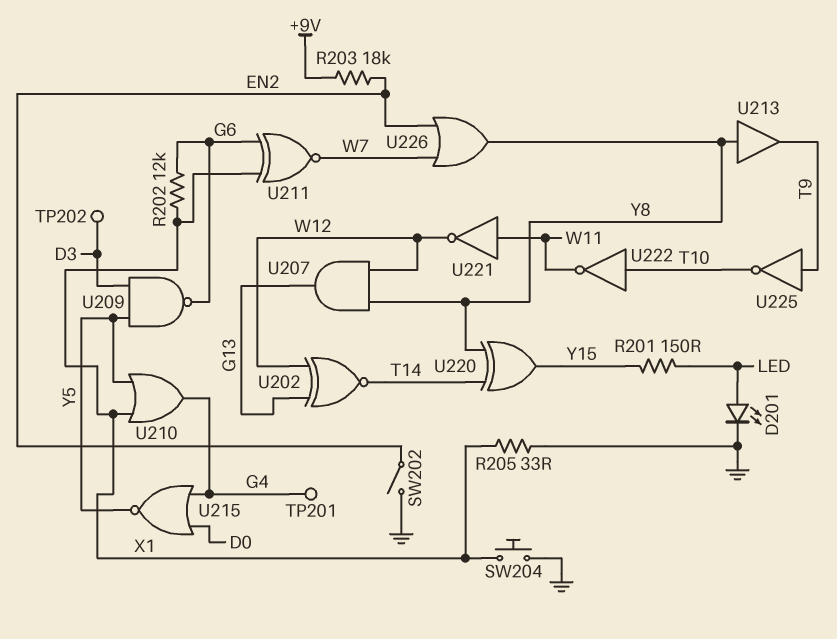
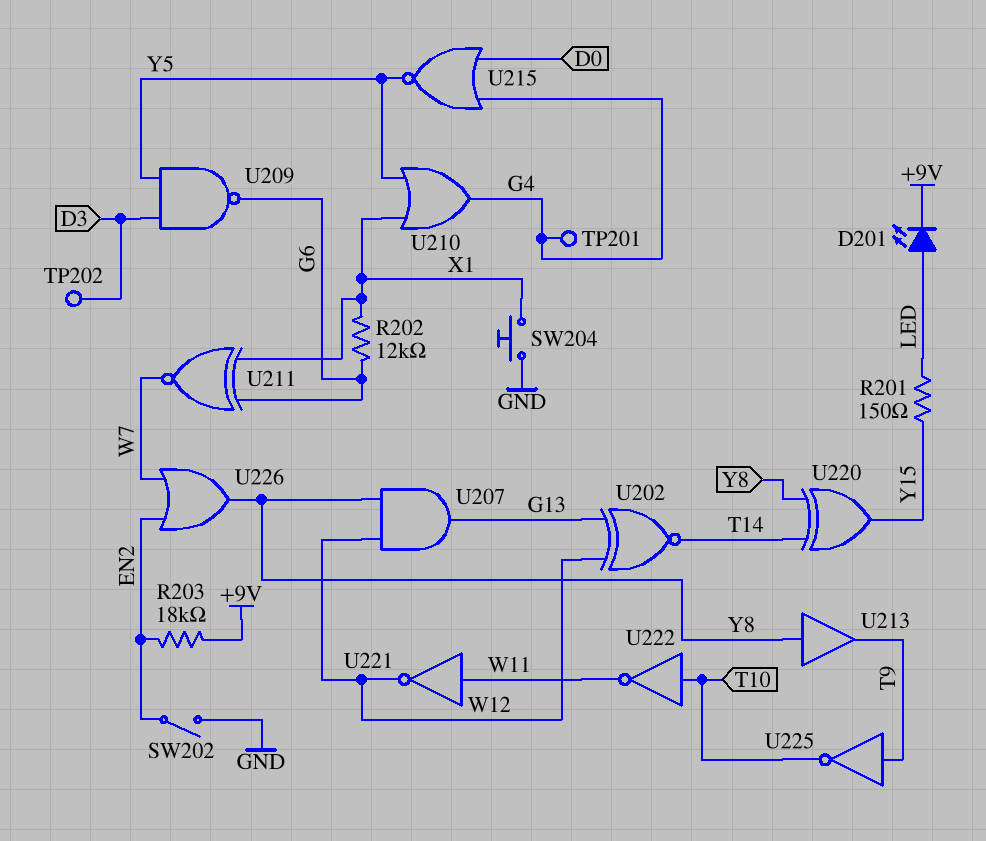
D201: LED (A LED, K GND) -> LED (A LED, K +9V)
R205: 33 (GND, X1) -> none

